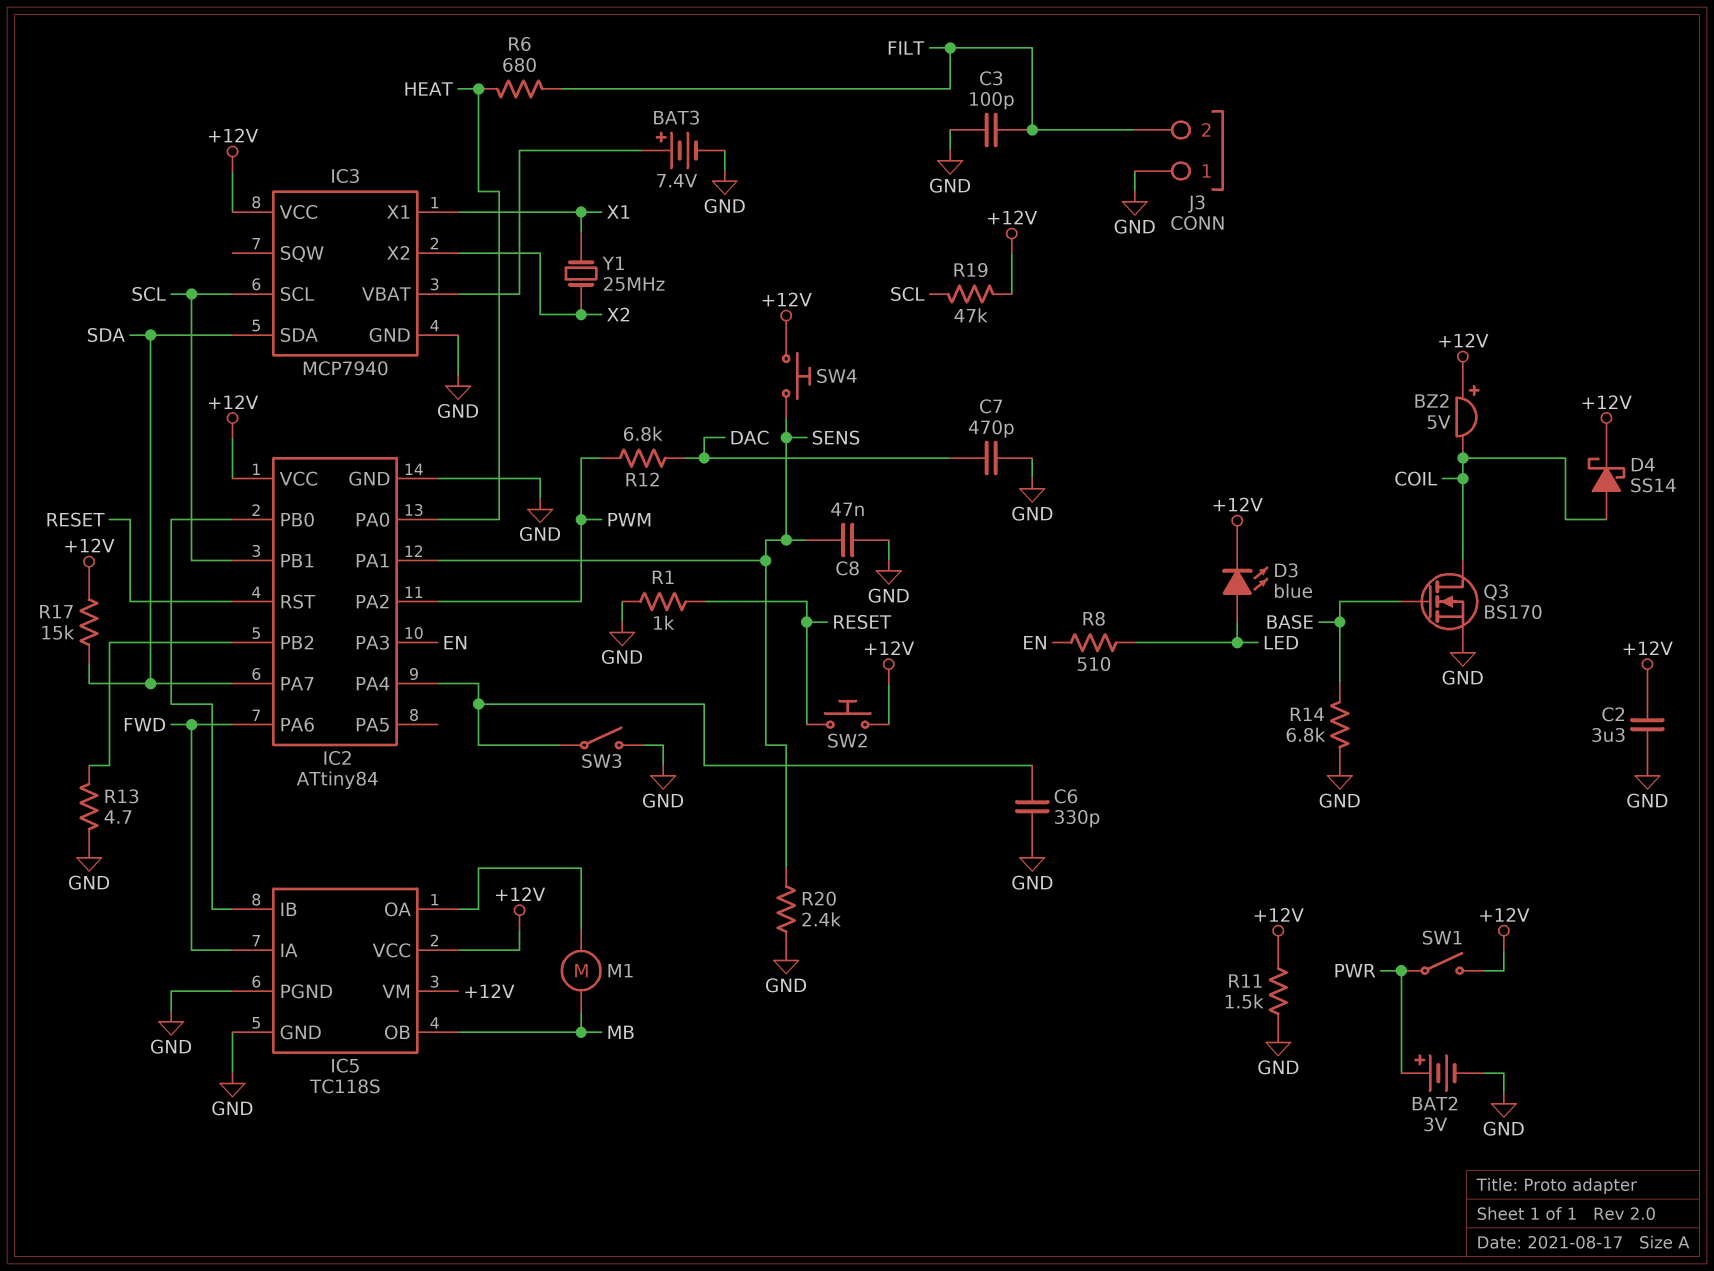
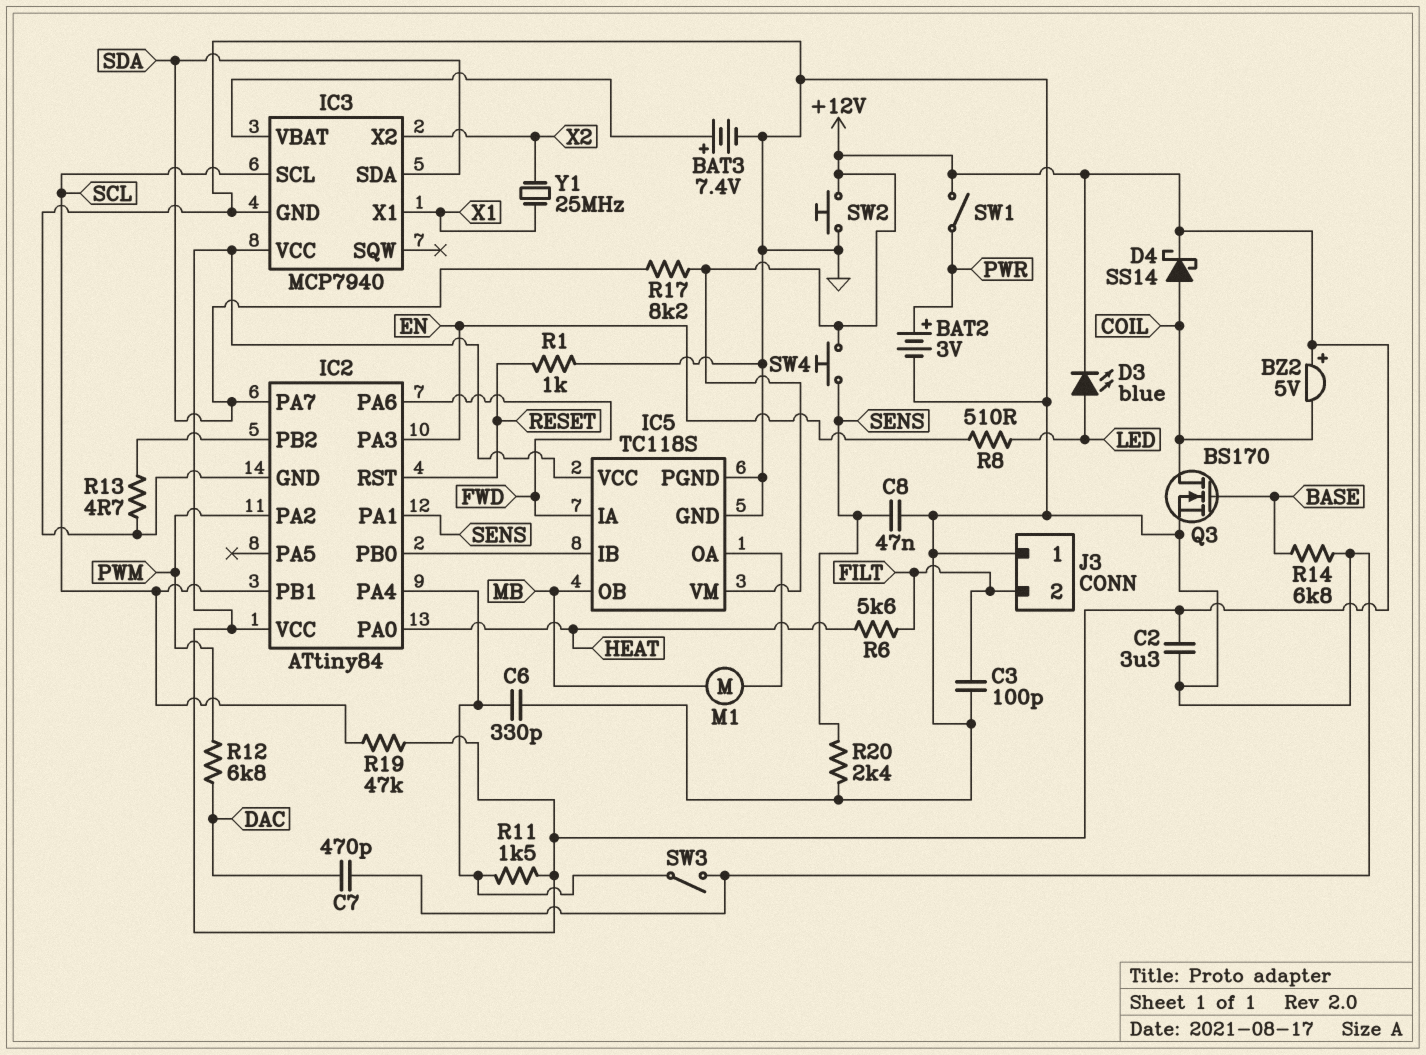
R6: 680 (FILT, HEAT) -> 5.6k (FILT, HEAT)
R11: 1.5k (+12V, GND) -> 1.5k (+12V, IC2/PA4)
R17: 15k (+12V, SDA) -> 8.2k (+12V, SDA)
SW2: button (+12V, RESET) -> button (+12V, GND)

